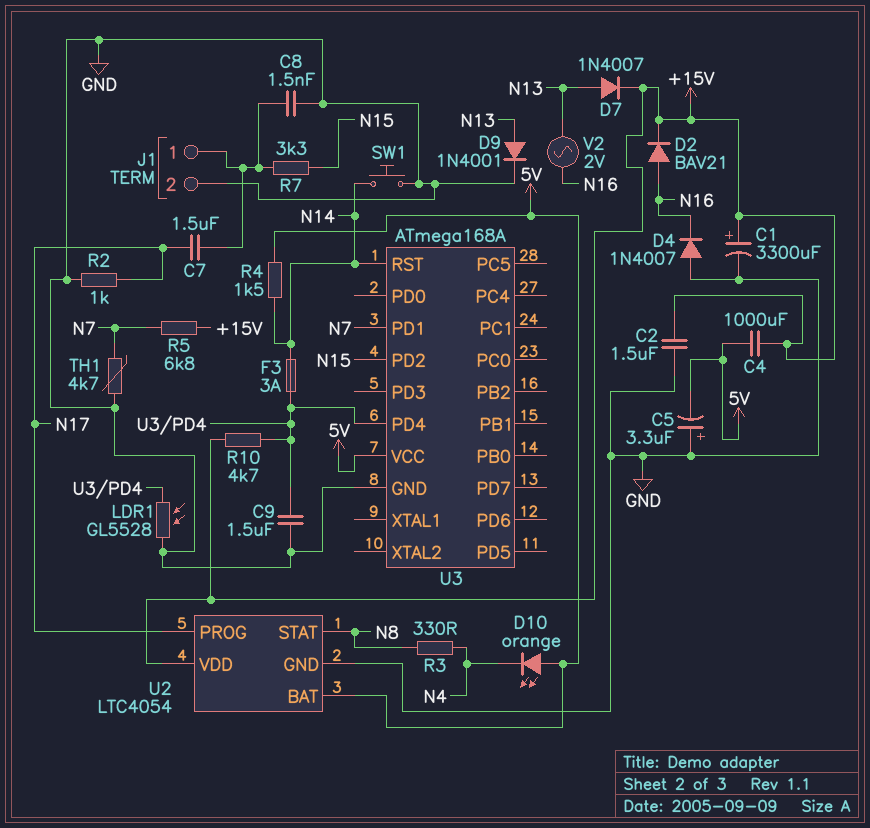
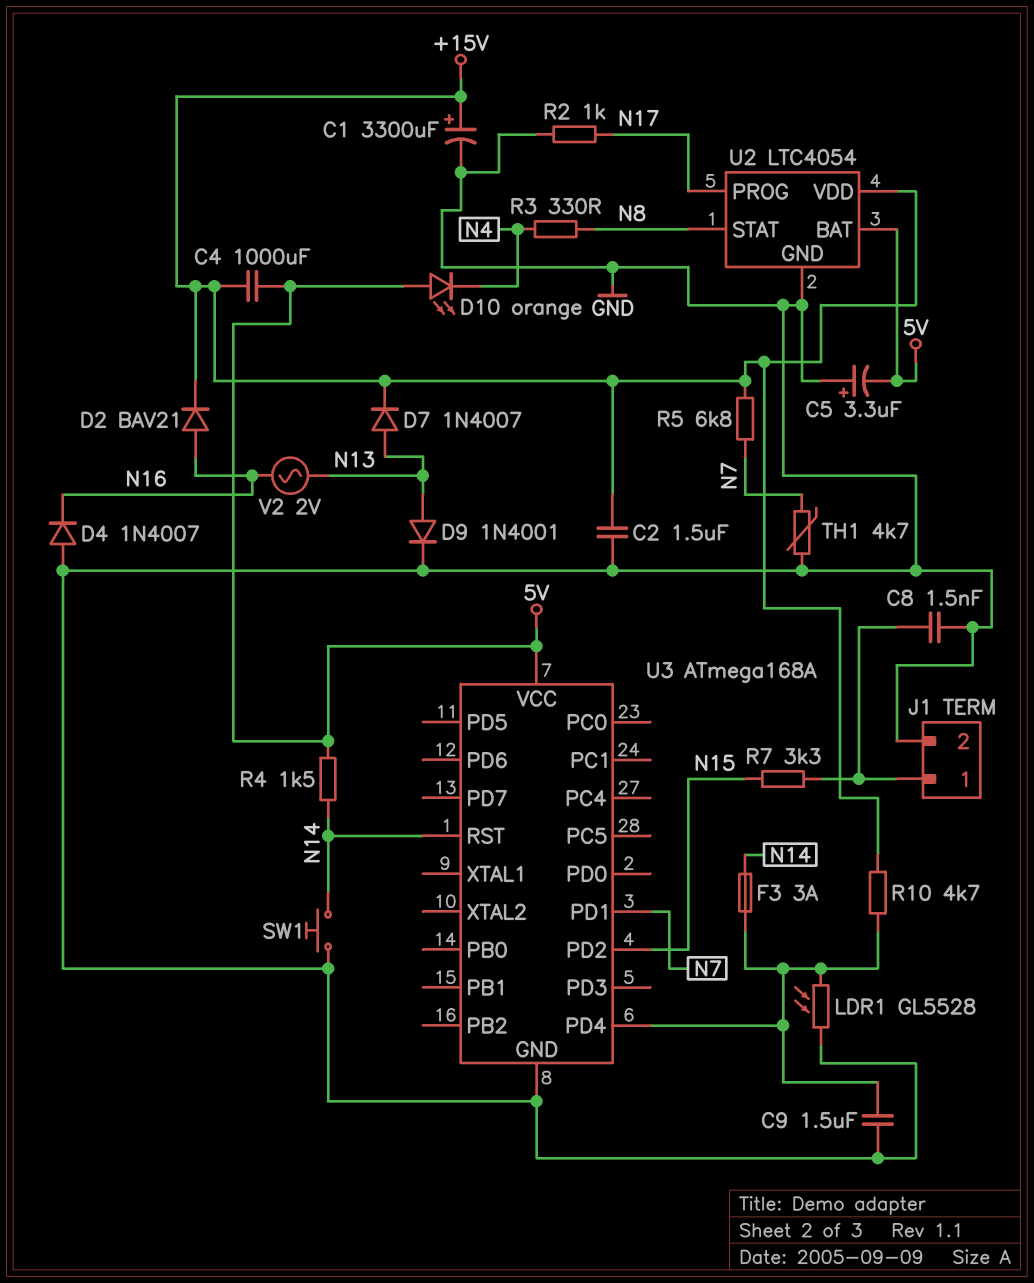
C7: 1.5uF (J1/1, N17) -> none

